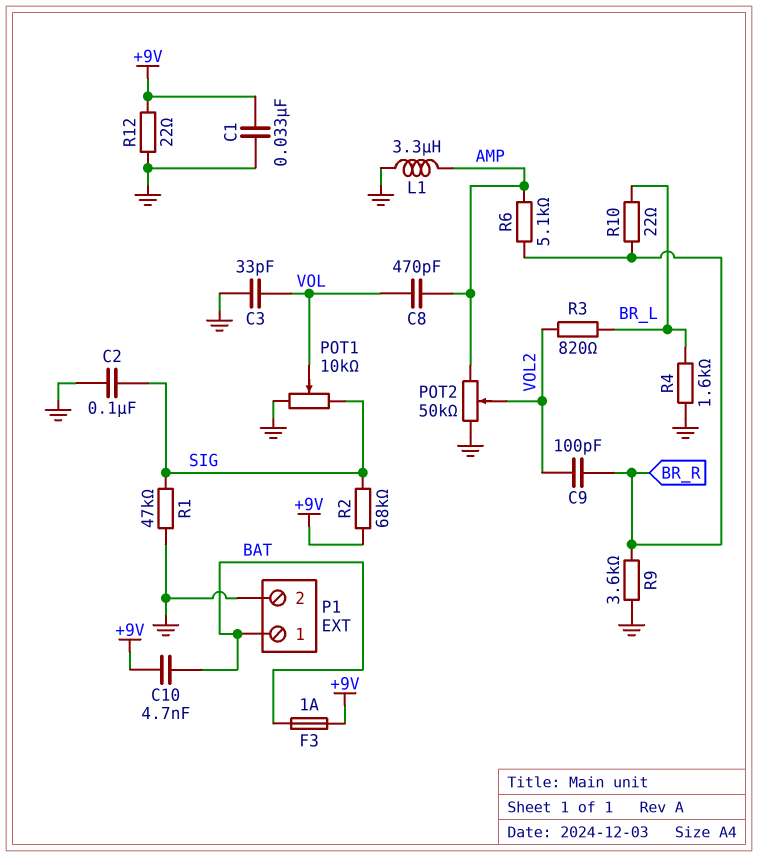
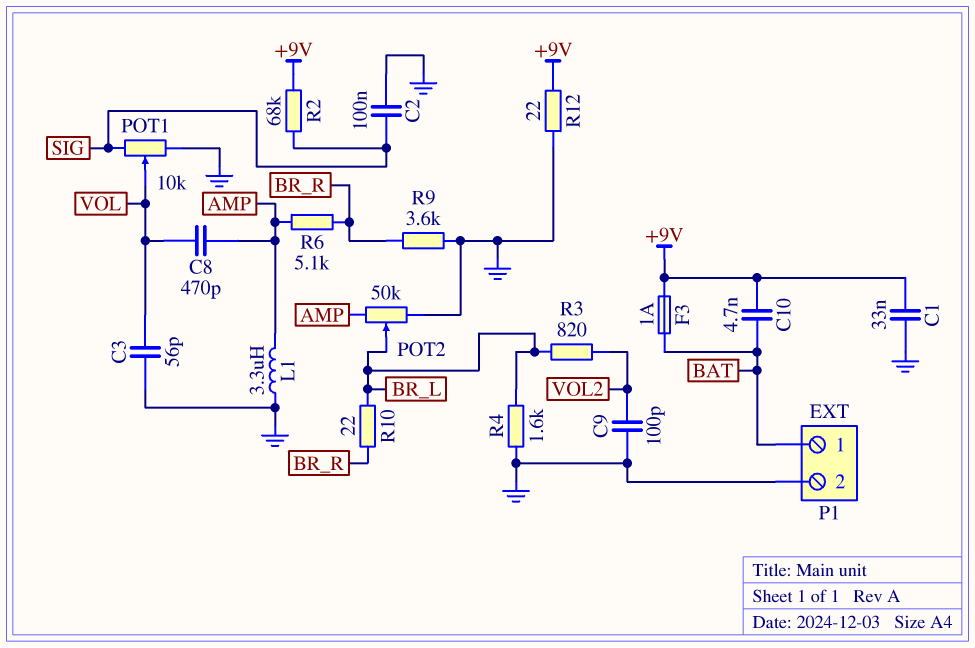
C3: 33pF (GND, VOL) -> 56pF (GND, VOL)
C9: 100pF (BR_R, VOL2) -> 100pF (GND, VOL2)
POT2: 50k (AMP, GND, wiper VOL2) -> 50k (AMP, GND, wiper BR_L)
R1: 47k (GND, SIG) -> none

